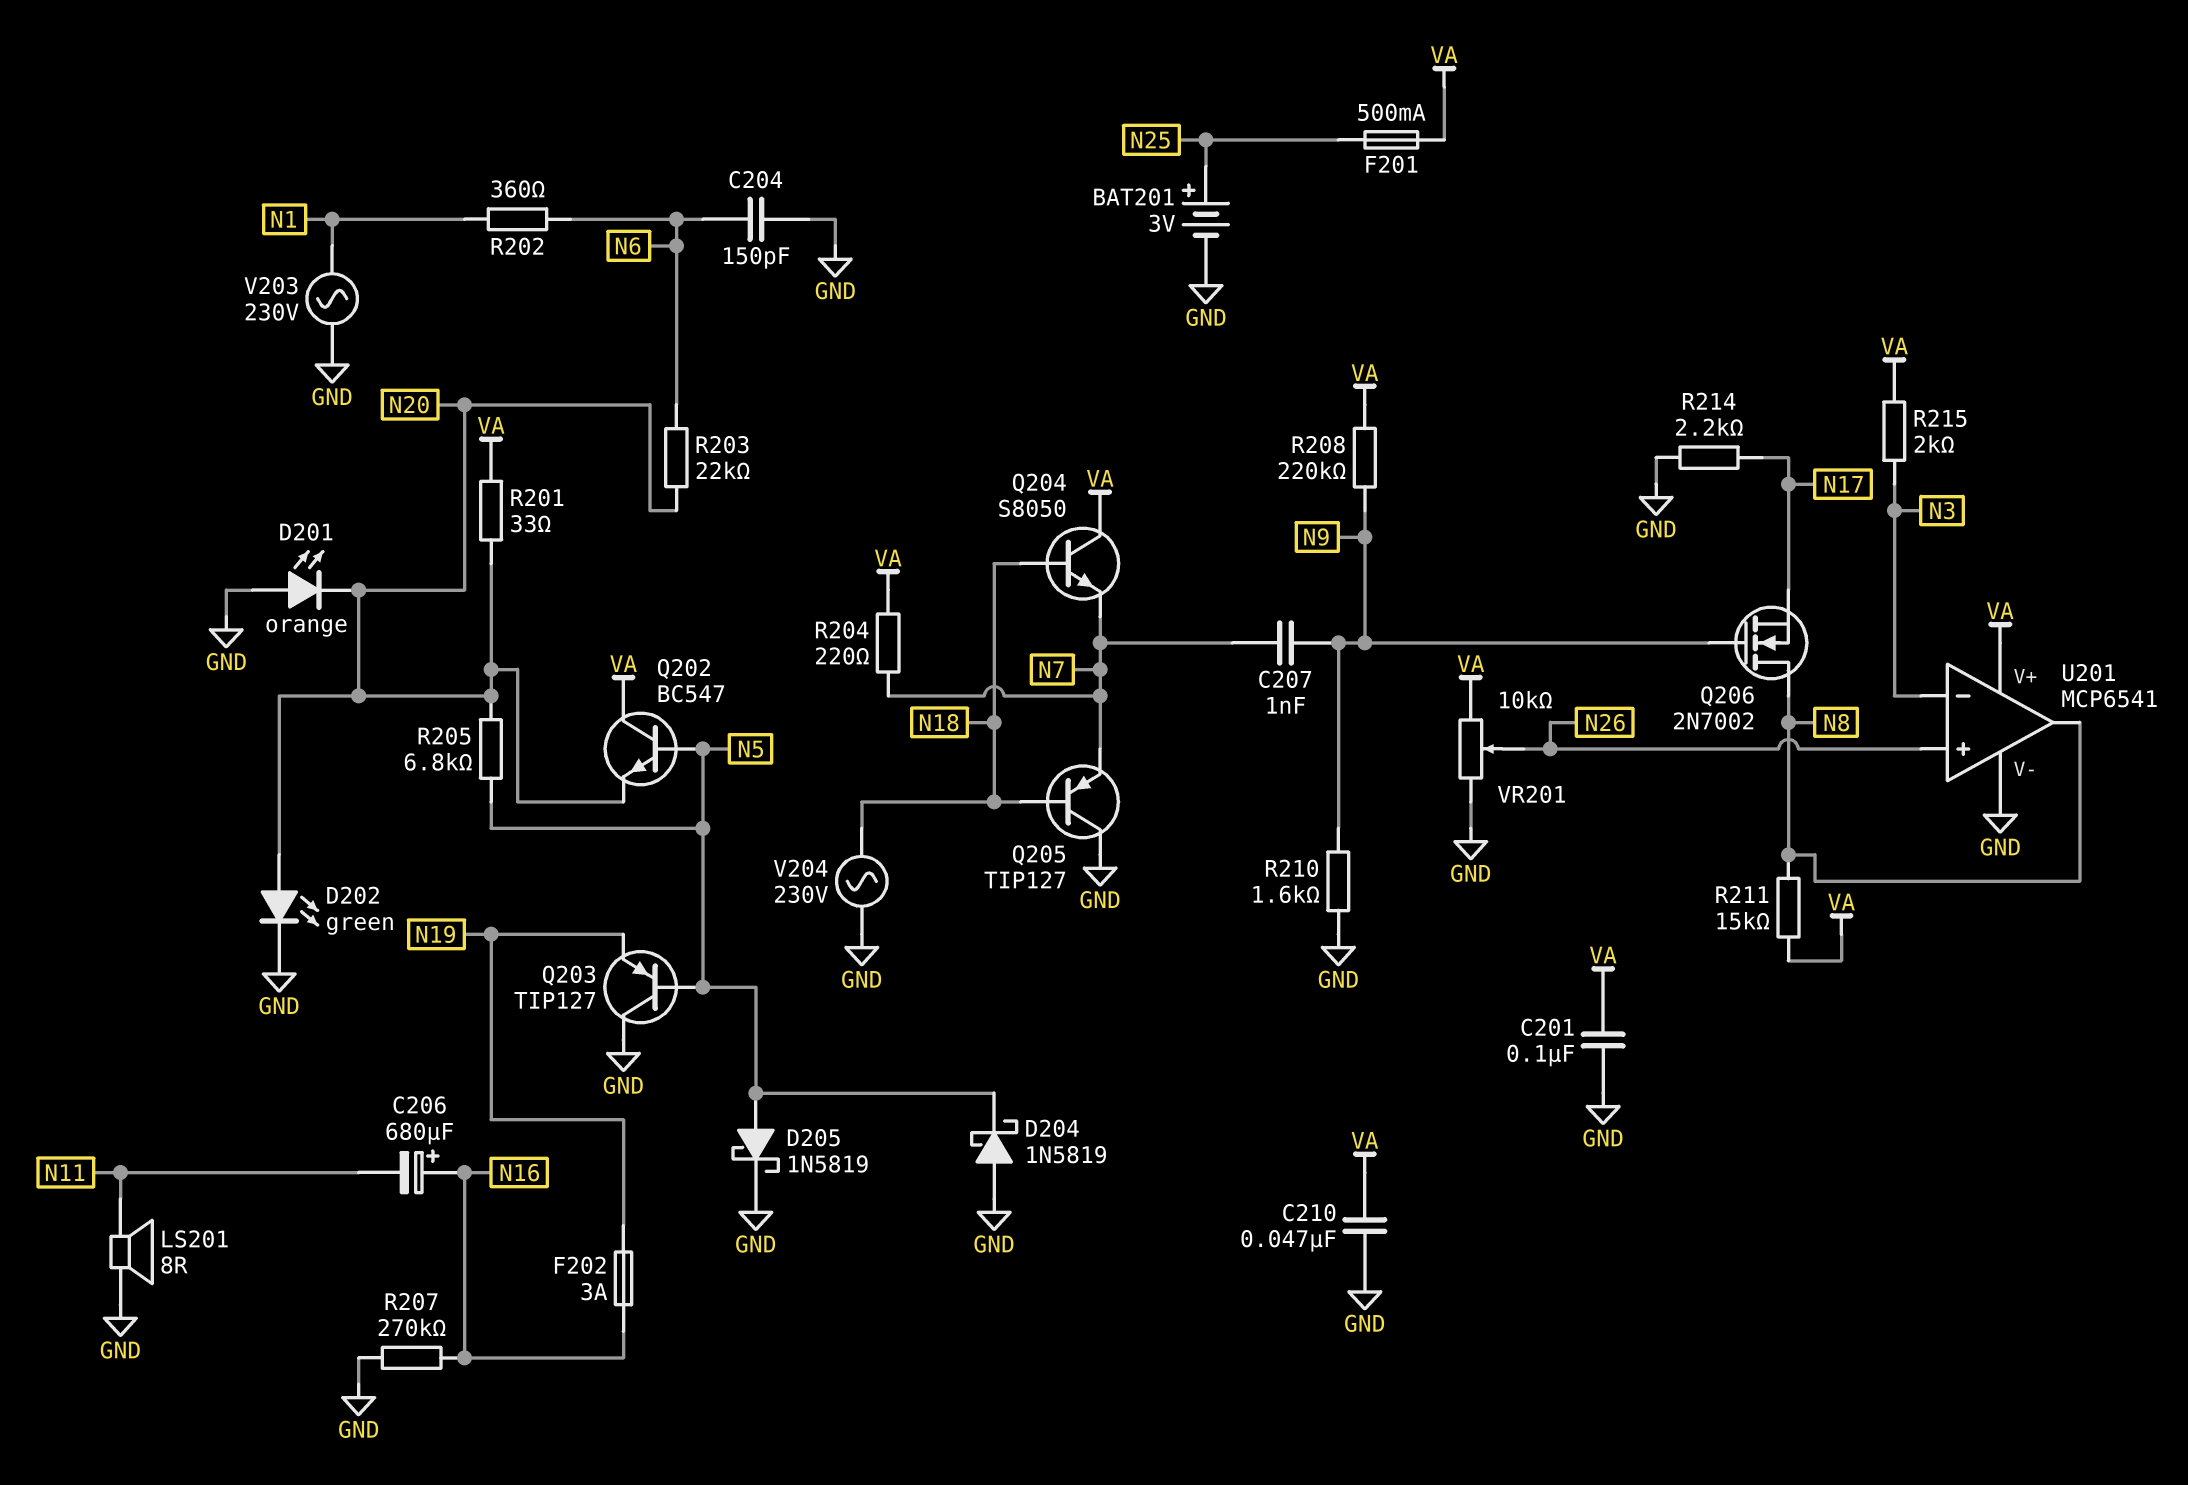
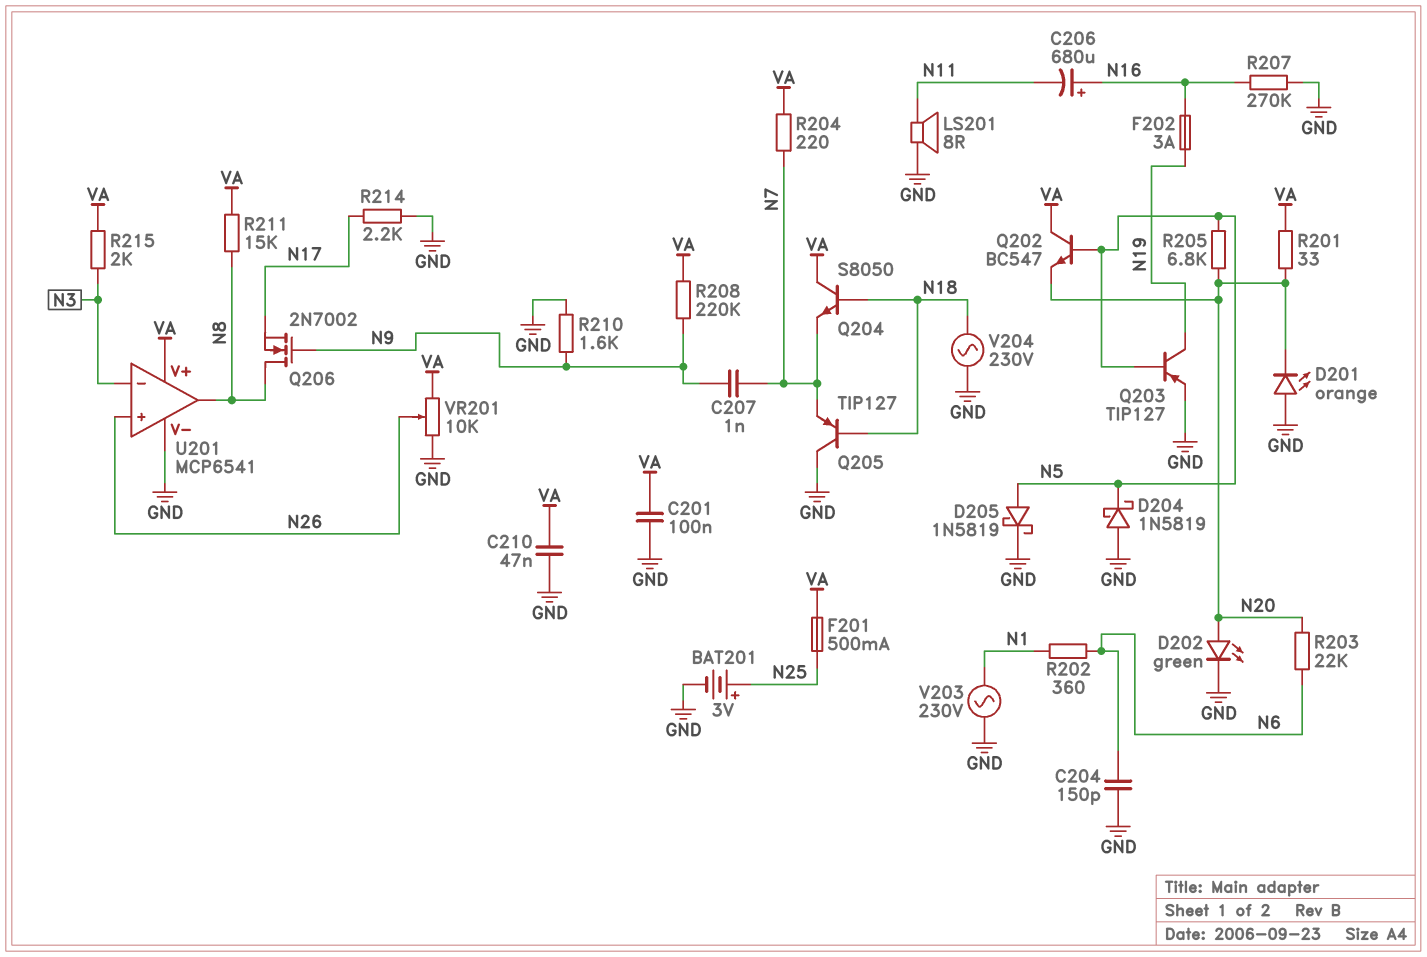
Q203: PNP TIP127 (B N5, C GND, E N19) -> PNP TIP127 (B N5, C N19, E GND)

